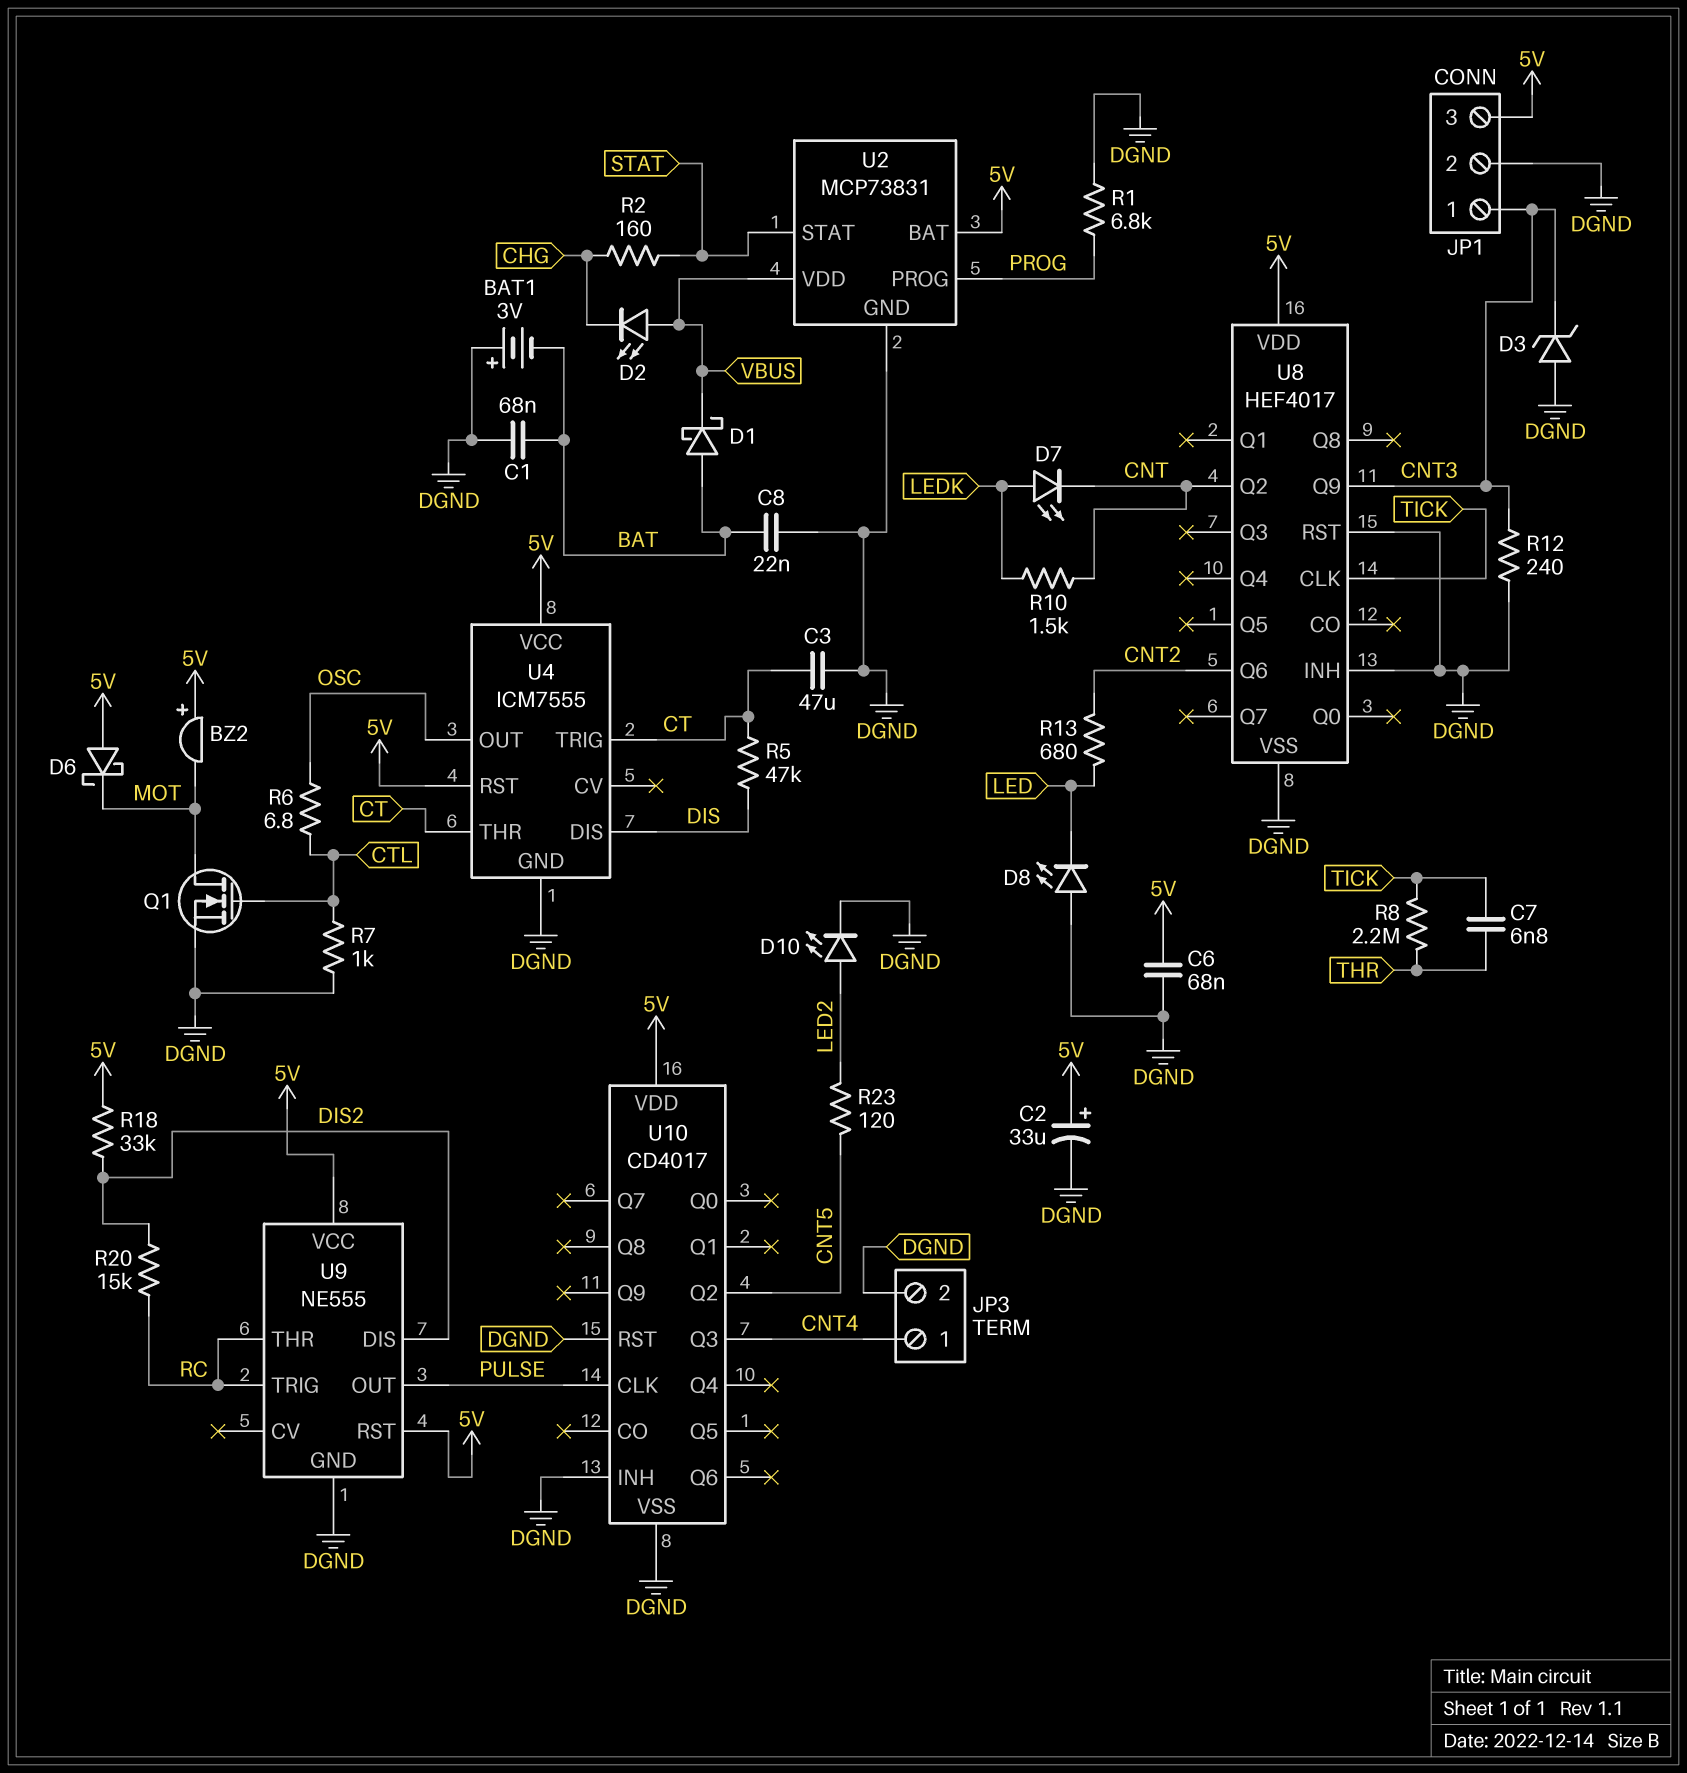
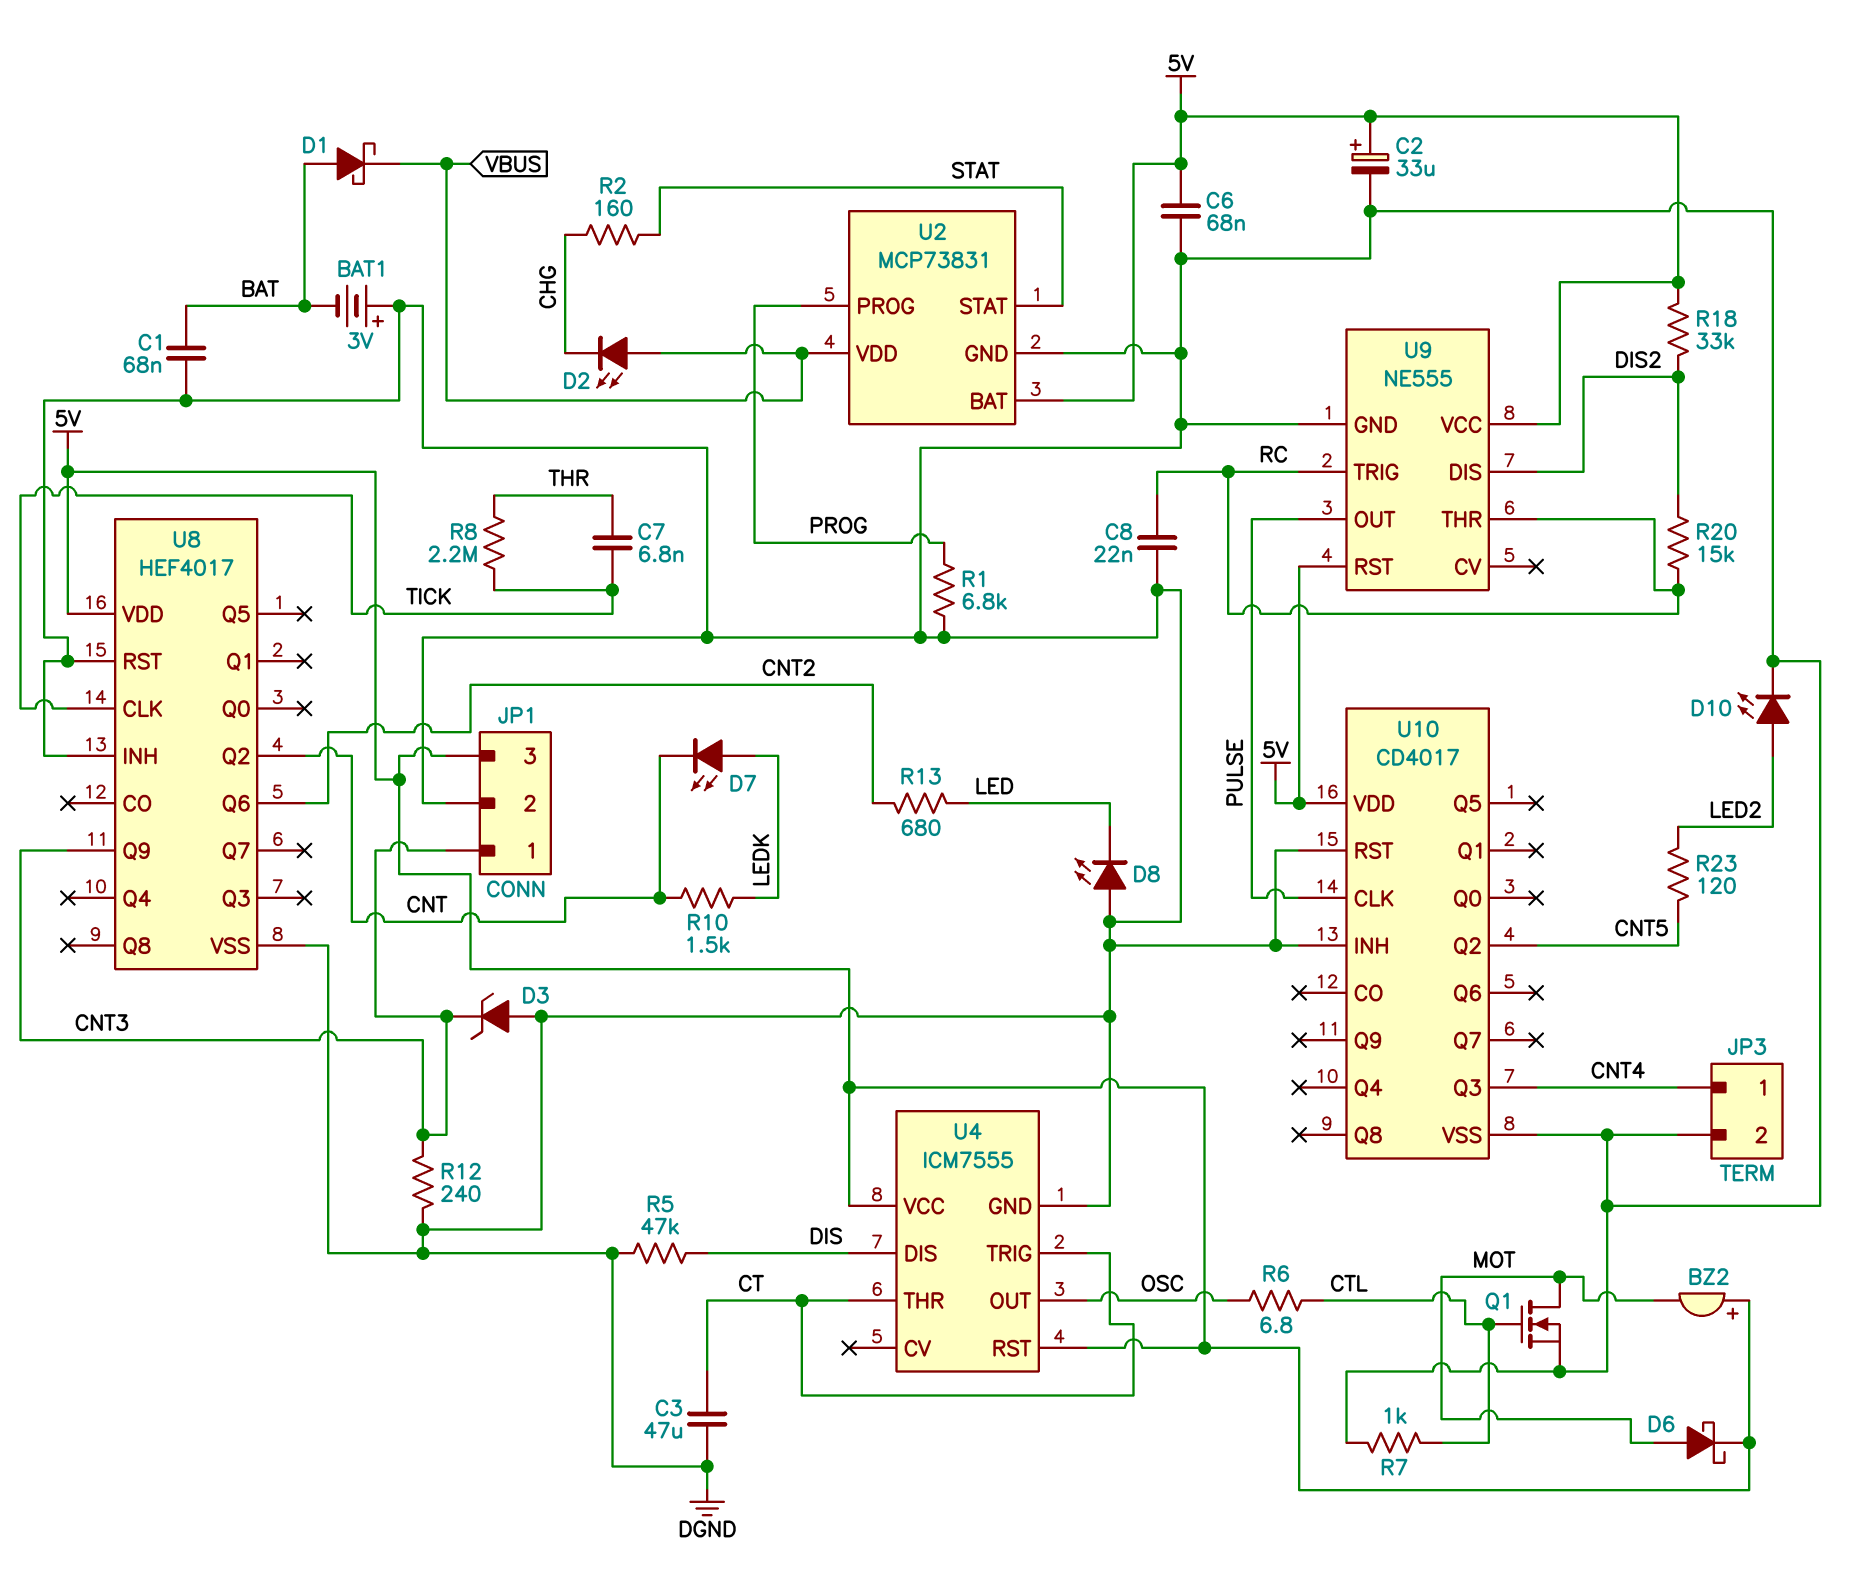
C8: 22nF (BAT, DGND) -> 22nF (DGND, RC)
D6: schottky (A 5V, K MOT) -> schottky (A MOT, K 5V)
R5: 47k (CT, DIS) -> 47k (DGND, DIS)

